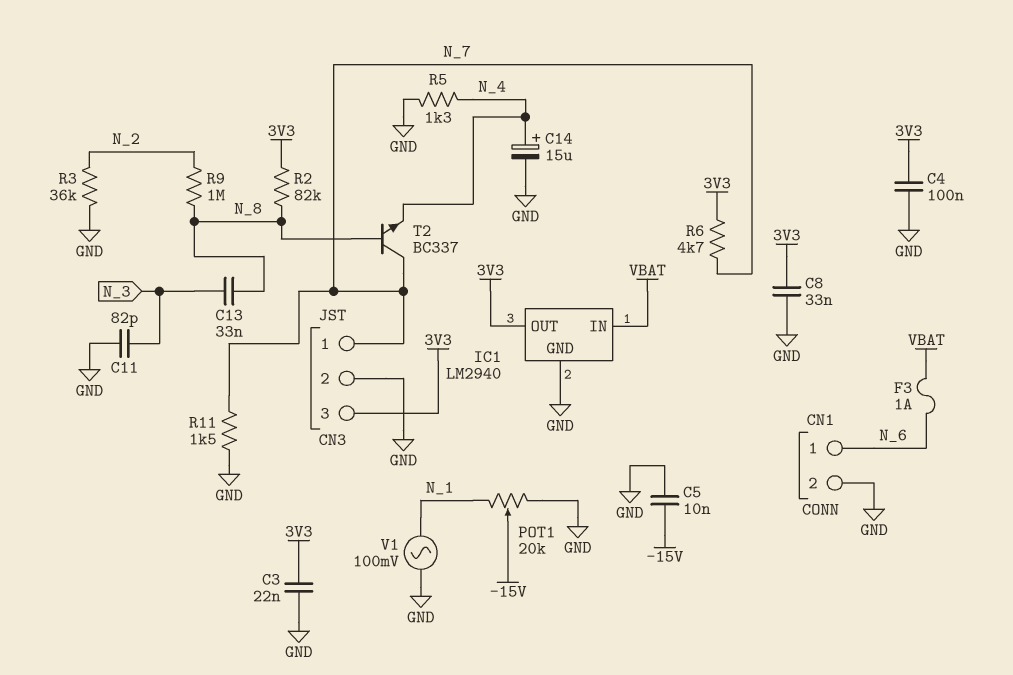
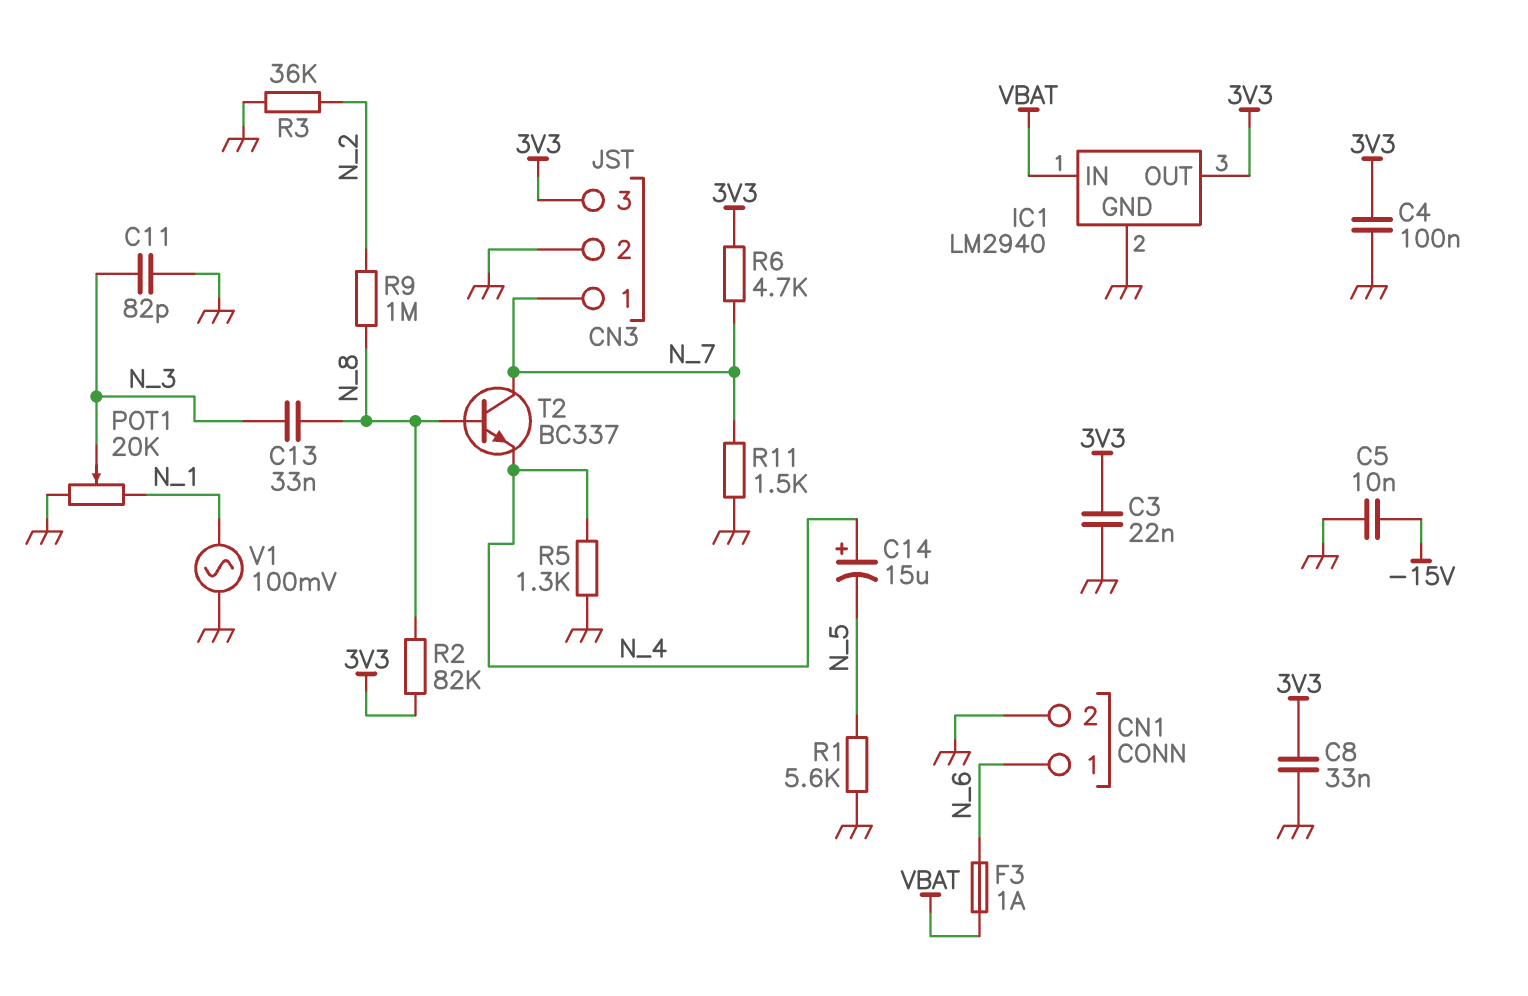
C14: 15uF (plus N_4, minus GND) -> 15uF (plus N_4, minus N_5)
POT1: 20k (GND, N_1, wiper -15V) -> 20k (GND, N_1, wiper N_3)
R1: none -> 5.6k (GND, N_5)

